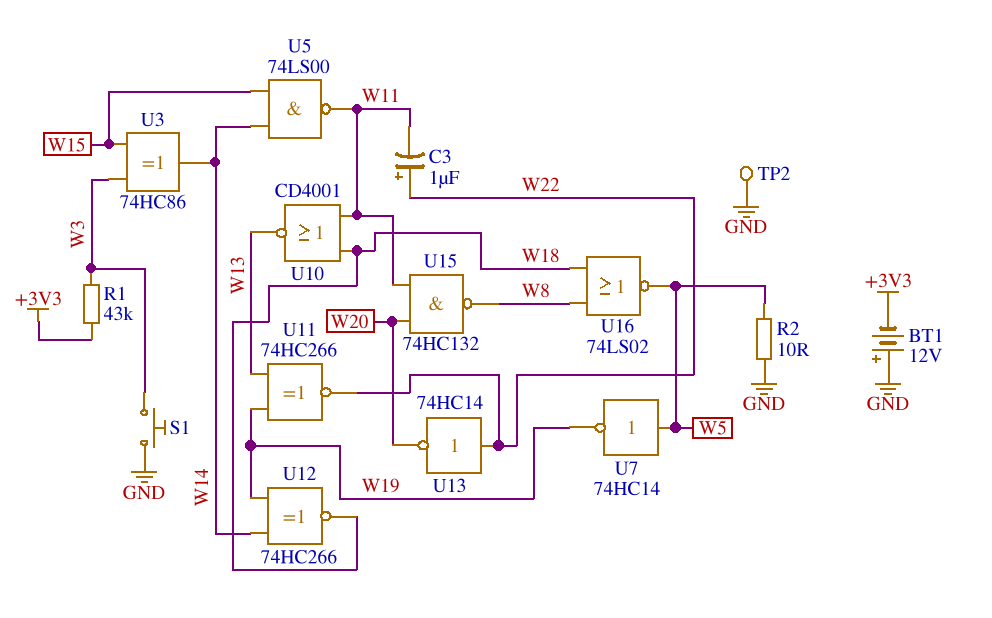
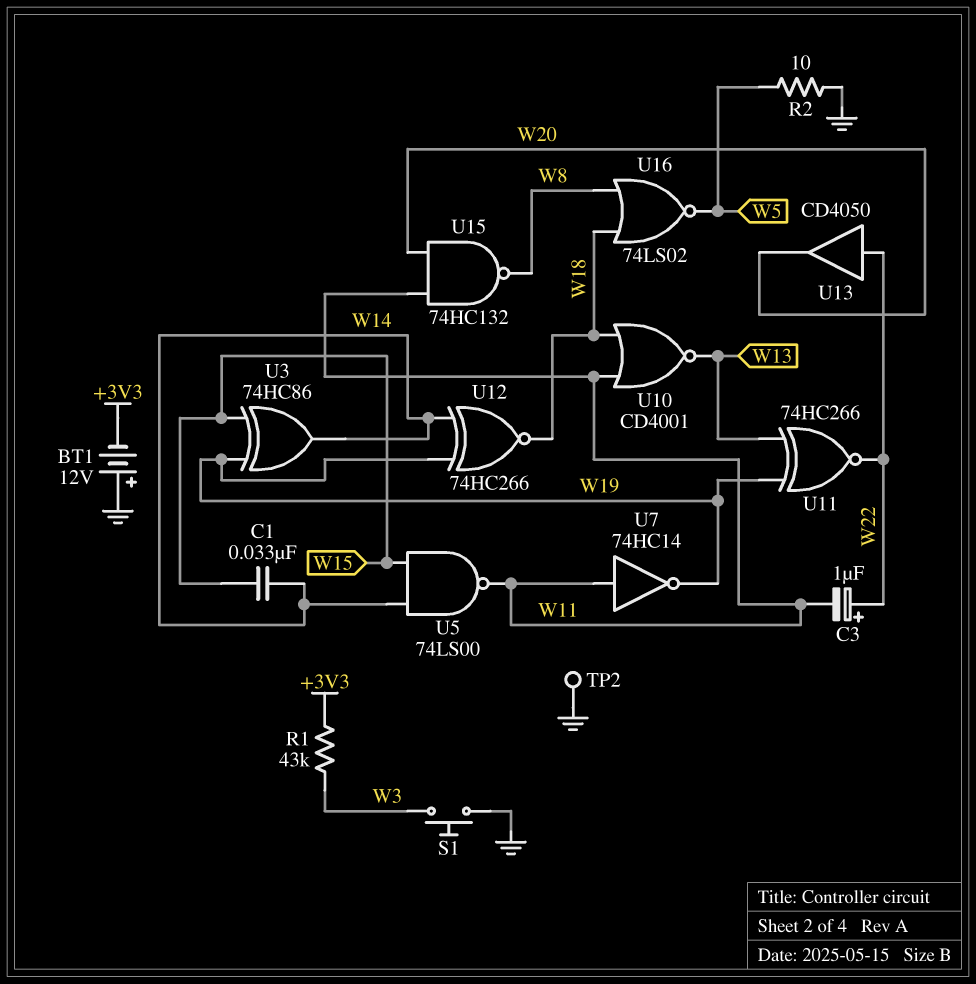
C1: none -> 33nF (W14, W15)
U3: XOR 74HC86 (in W3, in W15, out W14) -> XOR 74HC86 (in W15, in W19, out W14)
U7: NOT 74HC14 (in W5, out W19) -> NOT 74HC14 (in W11, out W19)
U13: NOT 74HC14 (in W22, out W20) -> buffer CD4050 (in W22, out W20)

